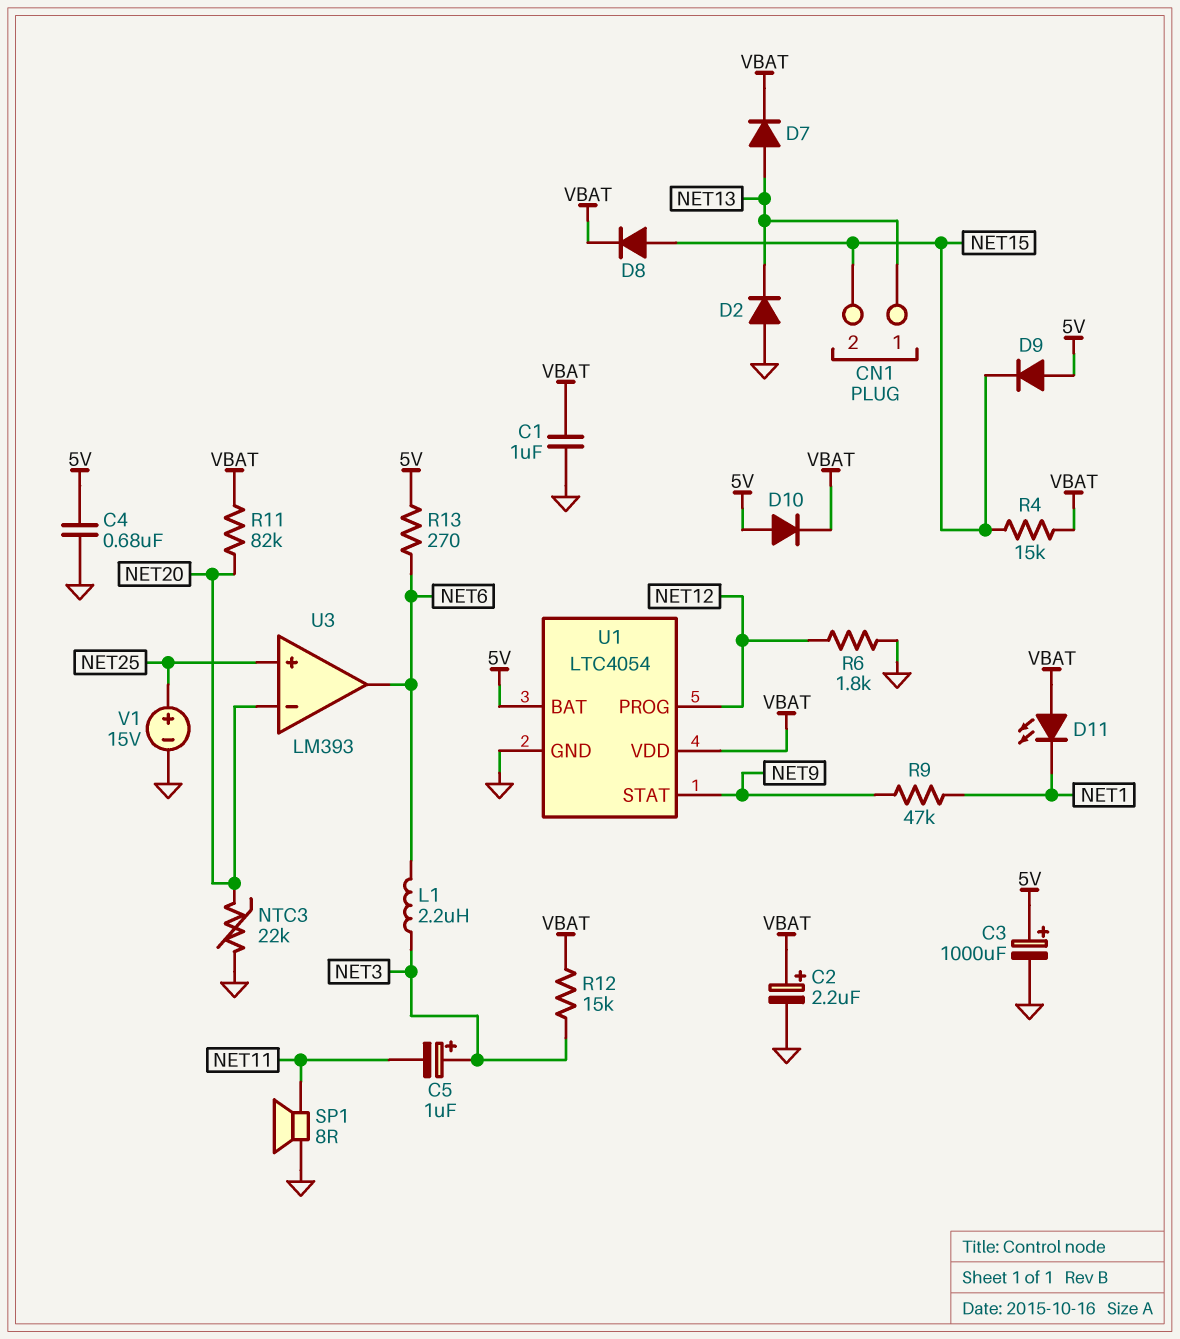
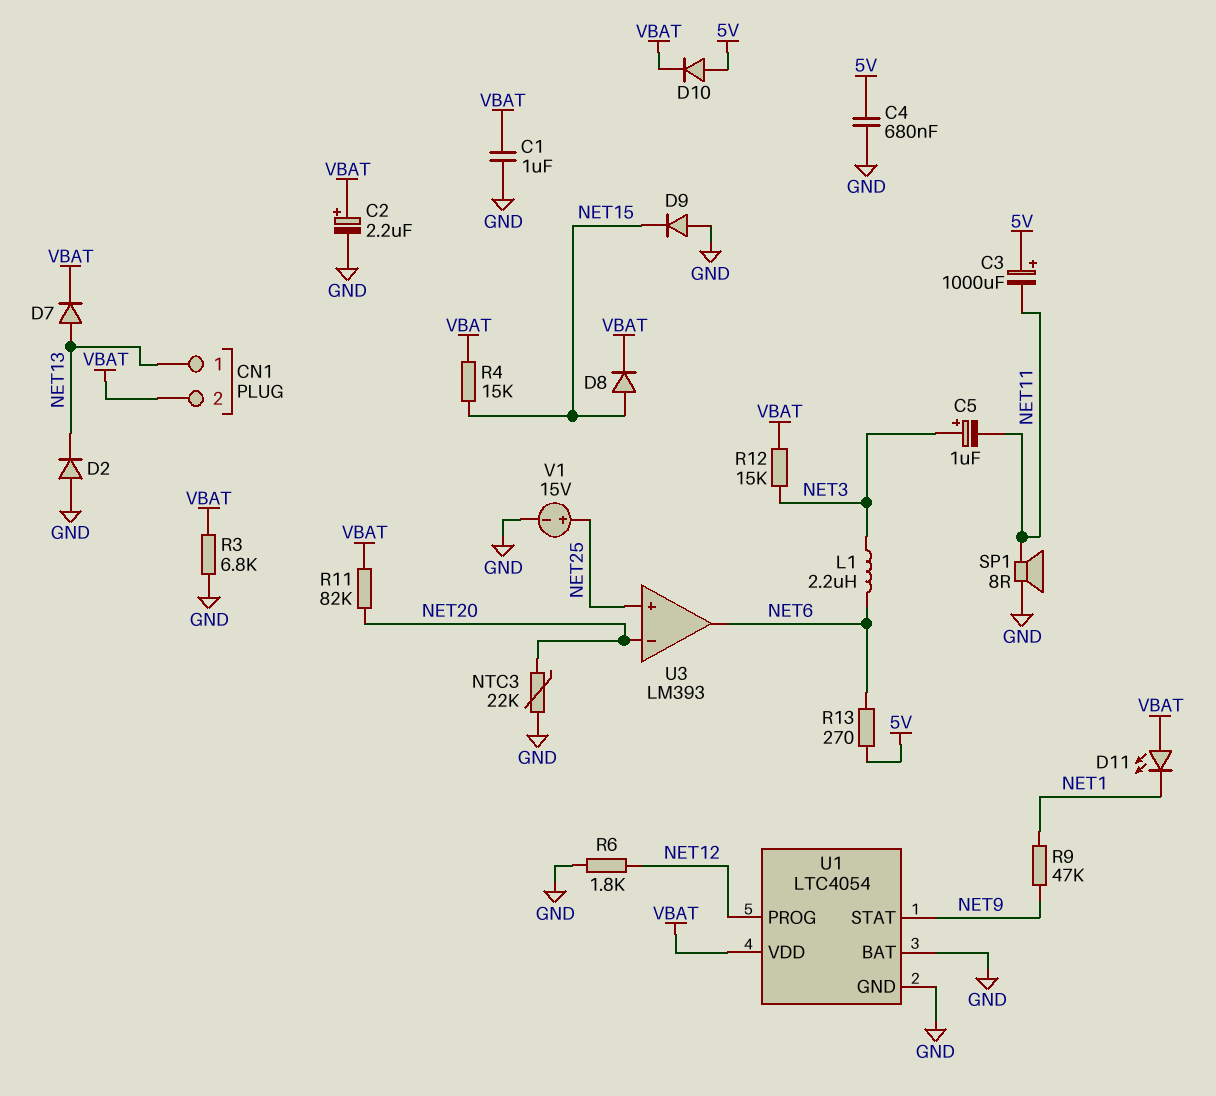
C3: 1000uF (plus 5V, minus GND) -> 1000uF (plus 5V, minus NET11)
CN1 pin 2: NET15 -> VBAT
D9: diode (A 5V, K NET15) -> diode (A GND, K NET15)
R3: none -> 6.8k (GND, VBAT)
U1 pin BAT: 5V -> GND

